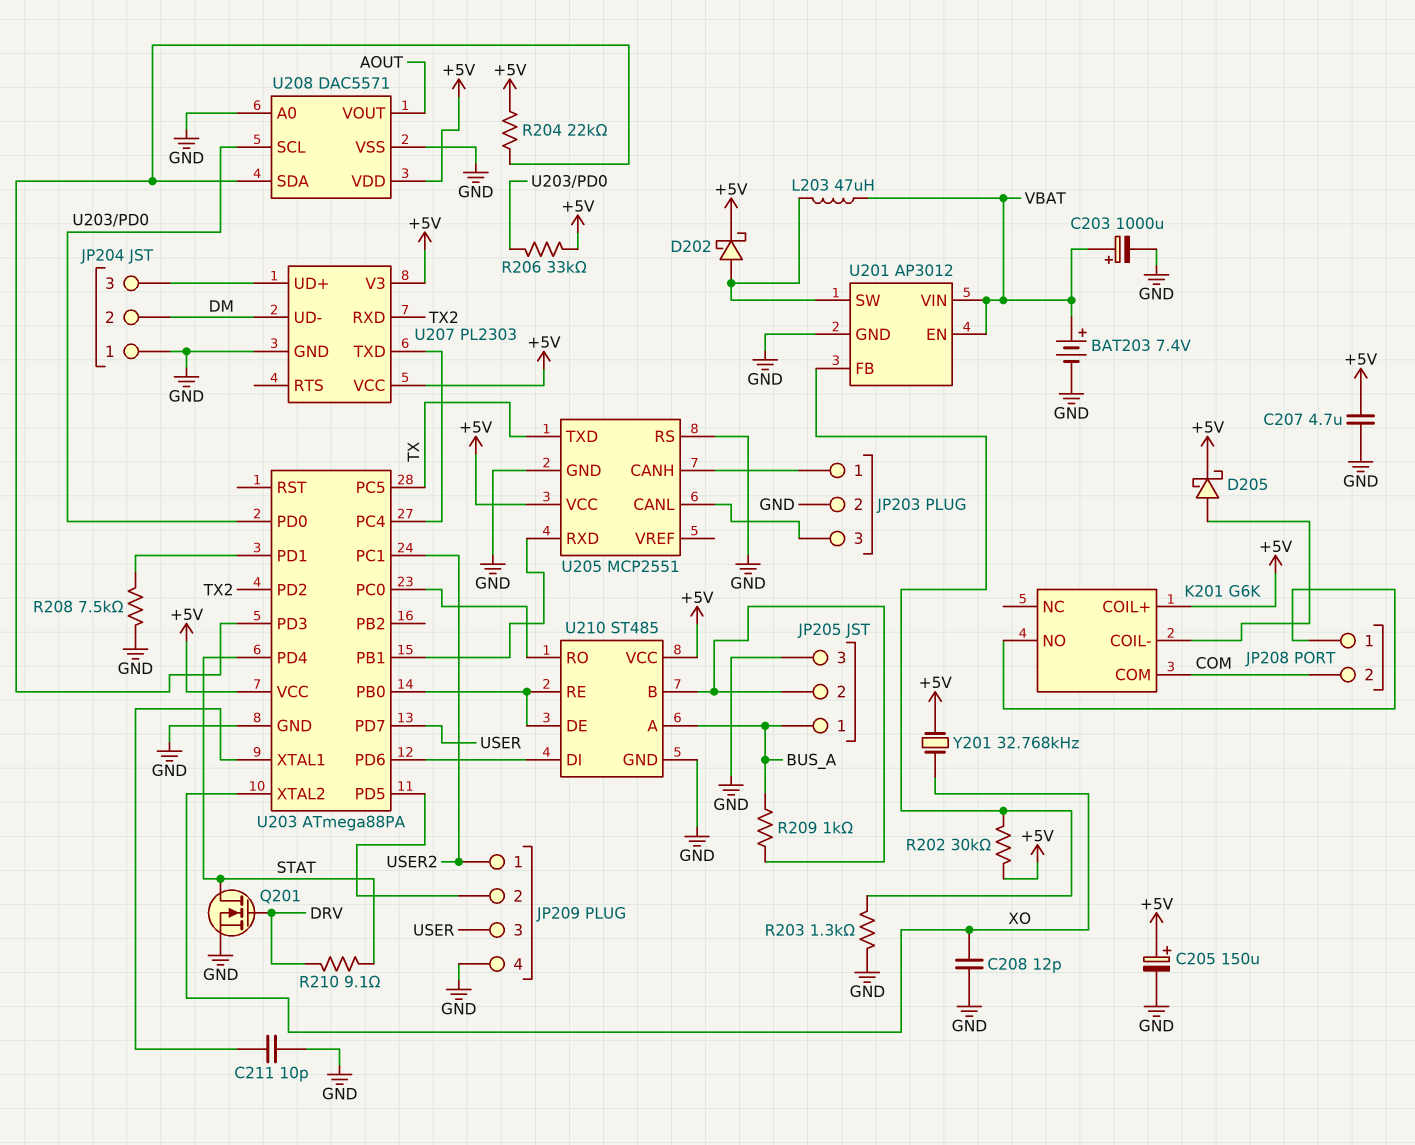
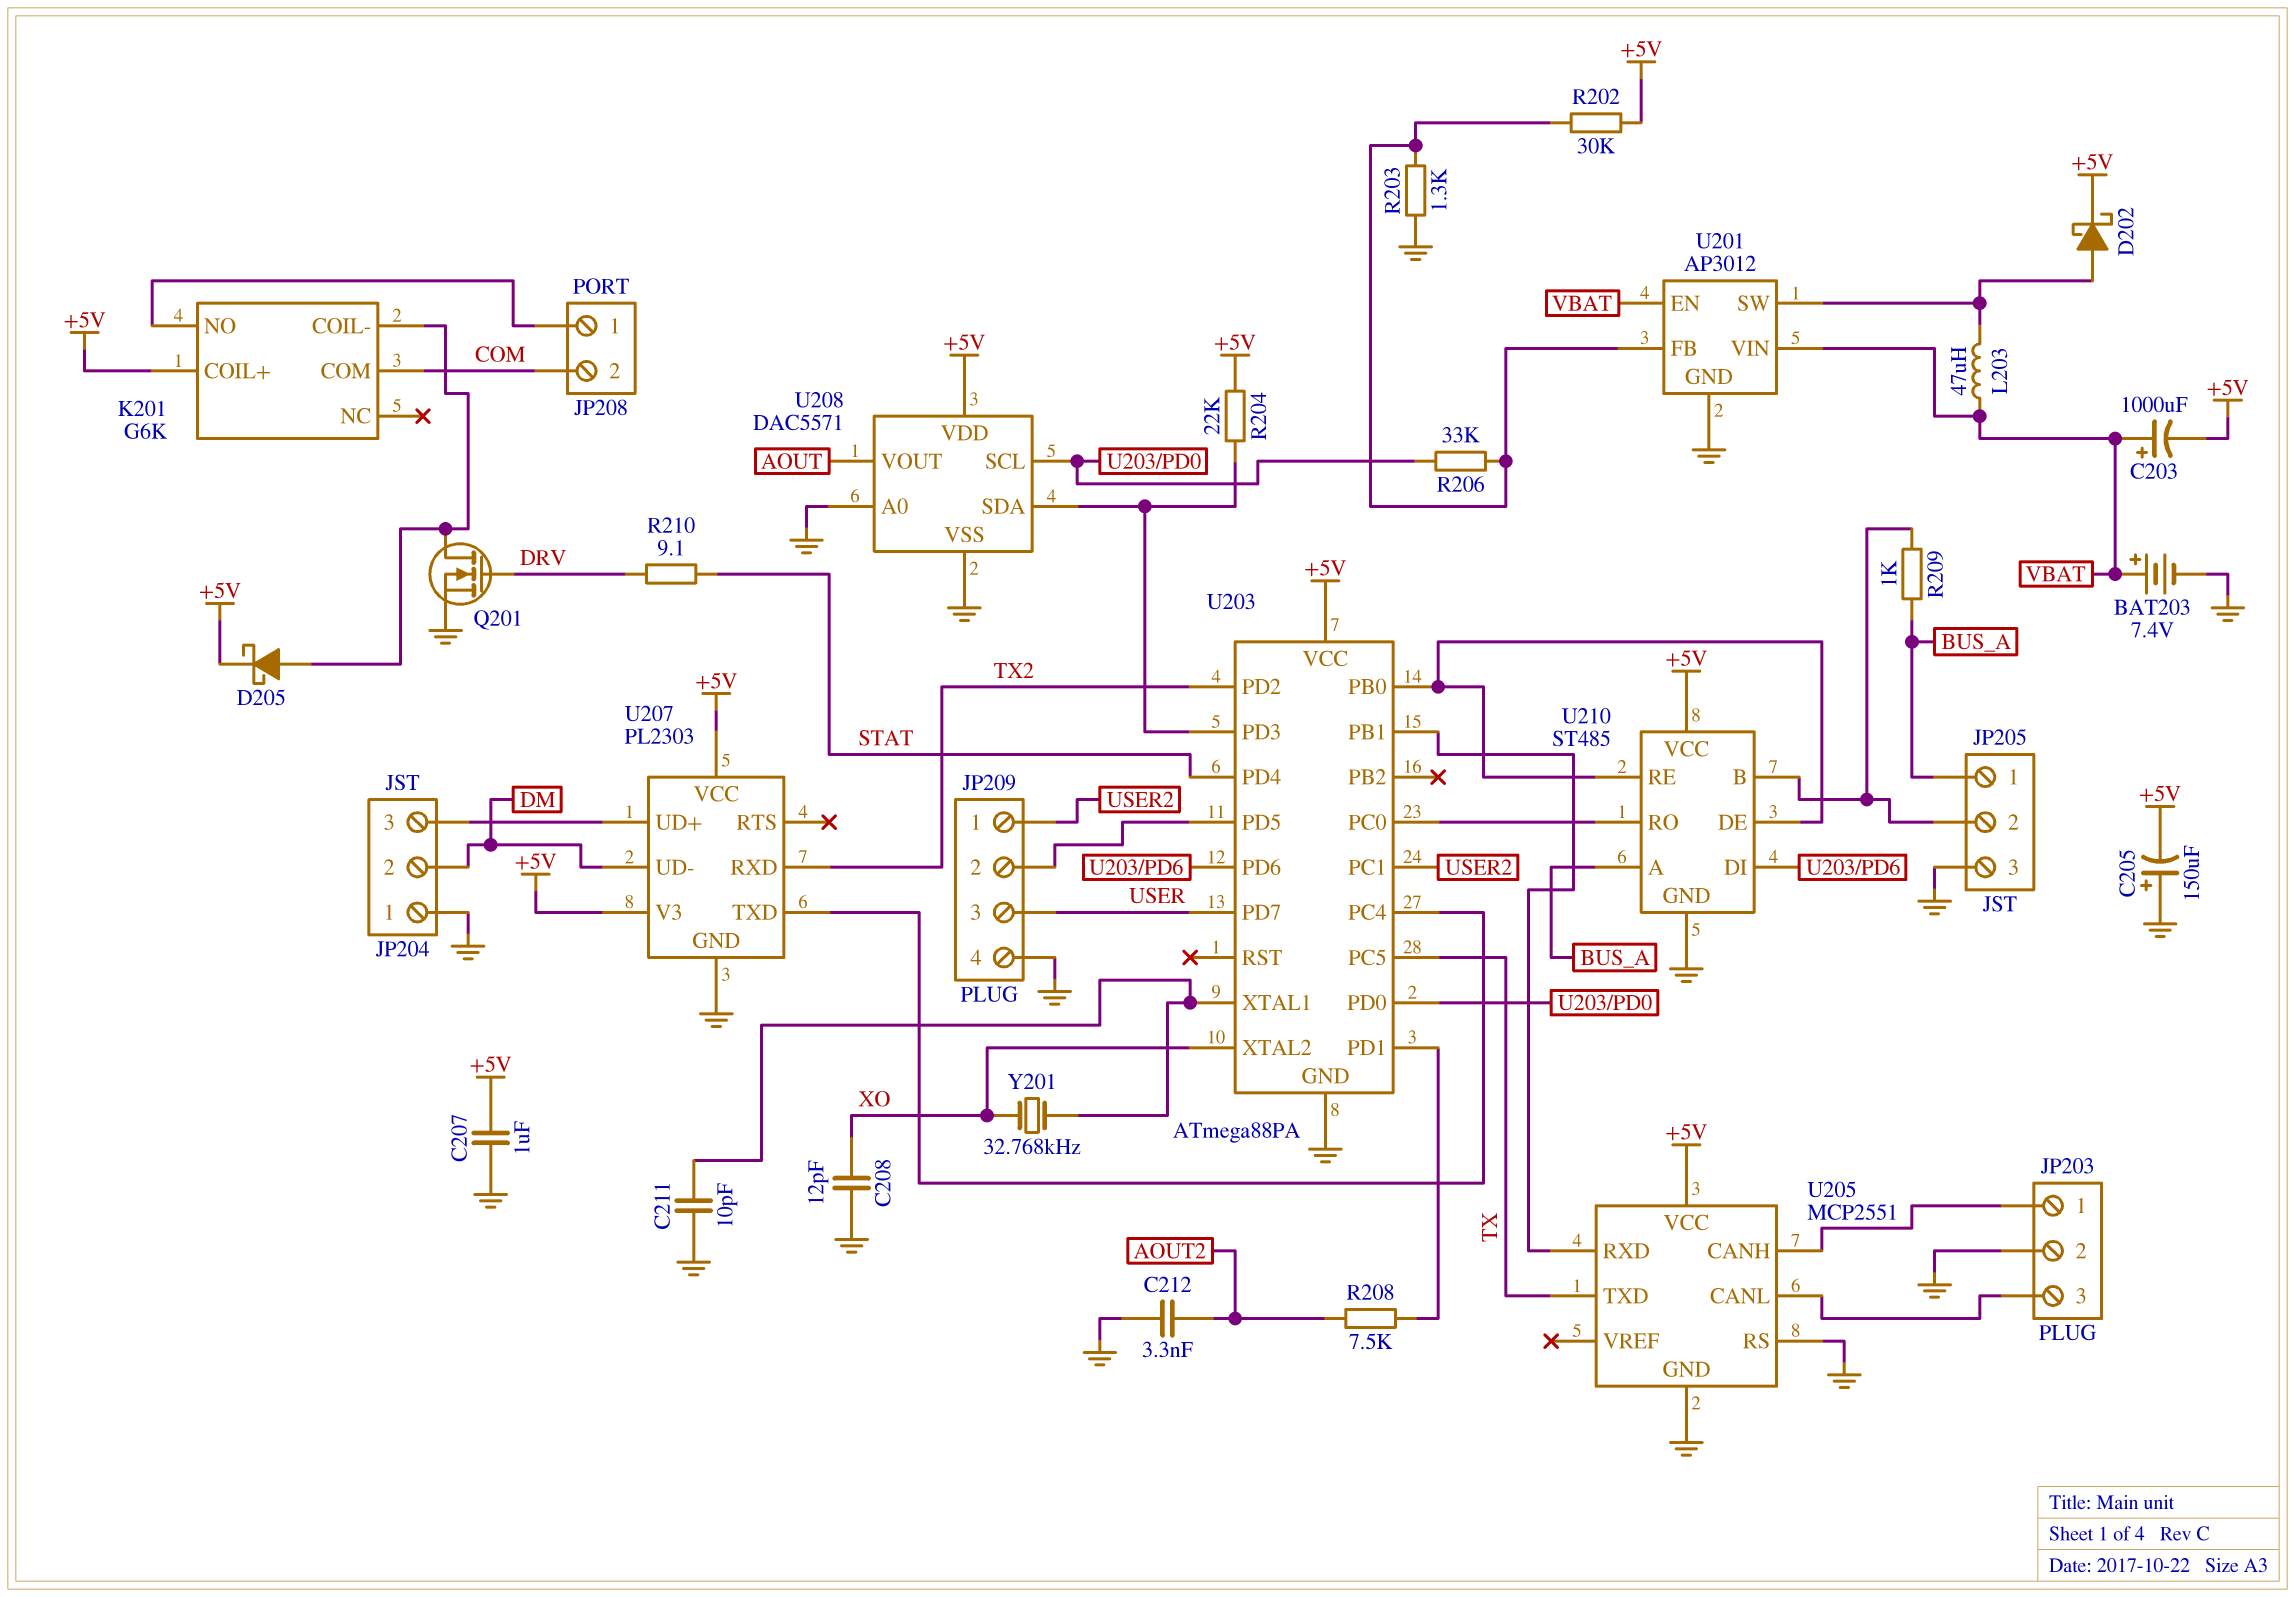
C203: 1000uF (plus VBAT, minus GND) -> 1000uF (plus VBAT, minus +5V)
C205: 150uF (plus +5V, minus GND) -> 150uF (plus GND, minus +5V)
C207: 4.7uF (+5V, GND) -> 1uF (+5V, GND)
C212: none -> 3.3nF (AOUT2, GND)
Q201: NMOS (G DRV, D STAT, S GND) -> NMOS (G DRV, D K201/COIL-, S GND)
R206: 33k (+5V, U203/PD0) -> 33k (U201/FB, U203/PD0)
R208: 7.5k (GND, U203/PD1) -> 7.5k (AOUT2, U203/PD1)
Y201: 32.768kHz (+5V, XO) -> 32.768kHz (U203/XTAL1, XO)

